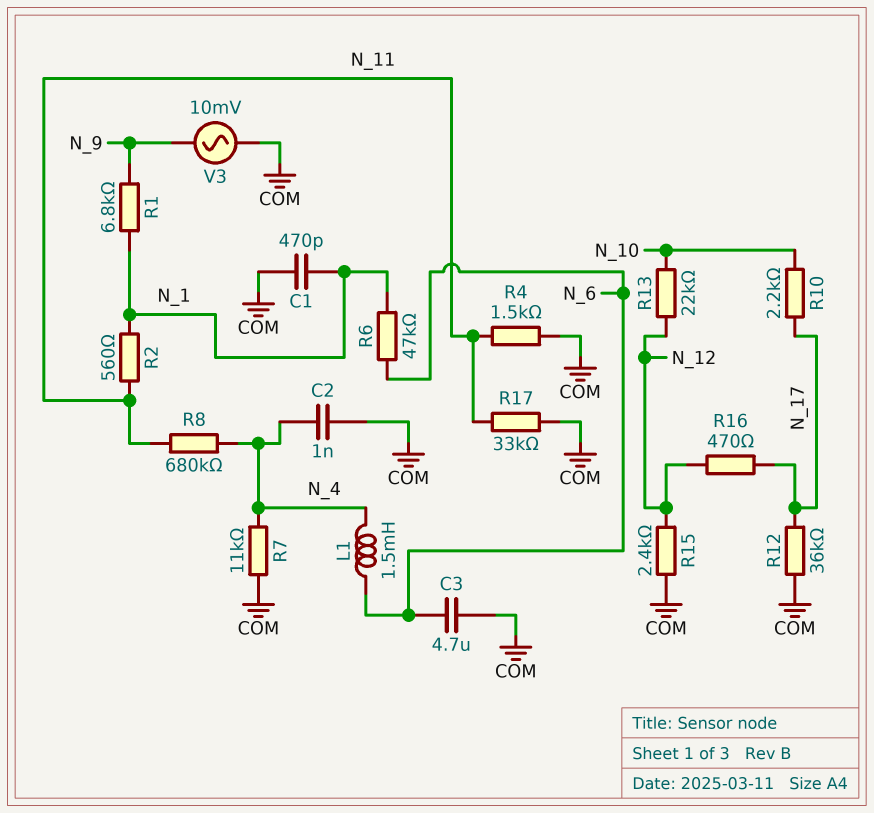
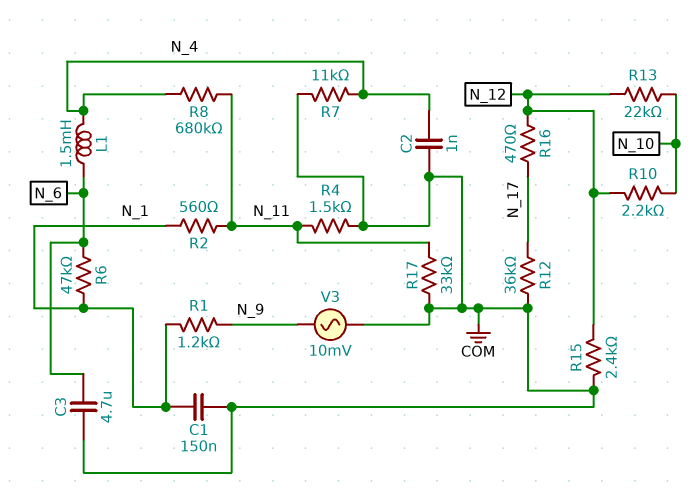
C1: 470pF (COM, N_1) -> 150nF (COM, N_1)
R1: 6.8k (N_1, N_9) -> 1.2k (N_1, N_9)
R10: 2.2k (N_10, N_17) -> 2.2k (N_10, N_12)

